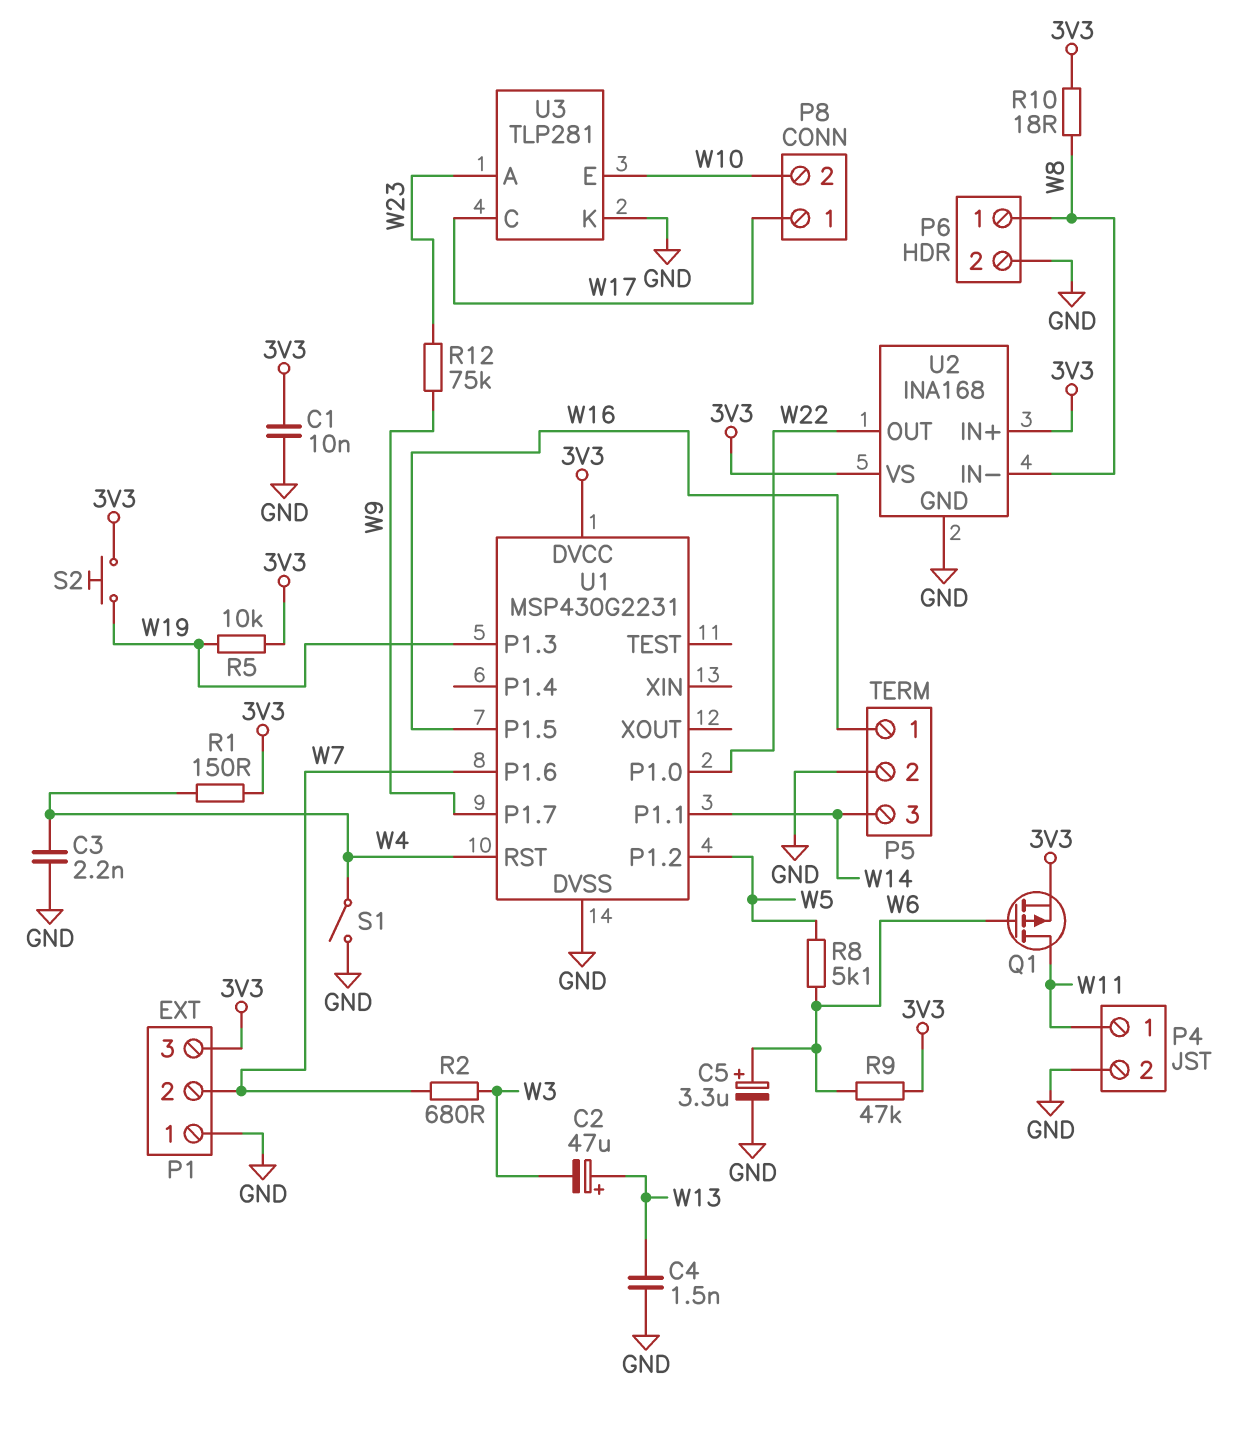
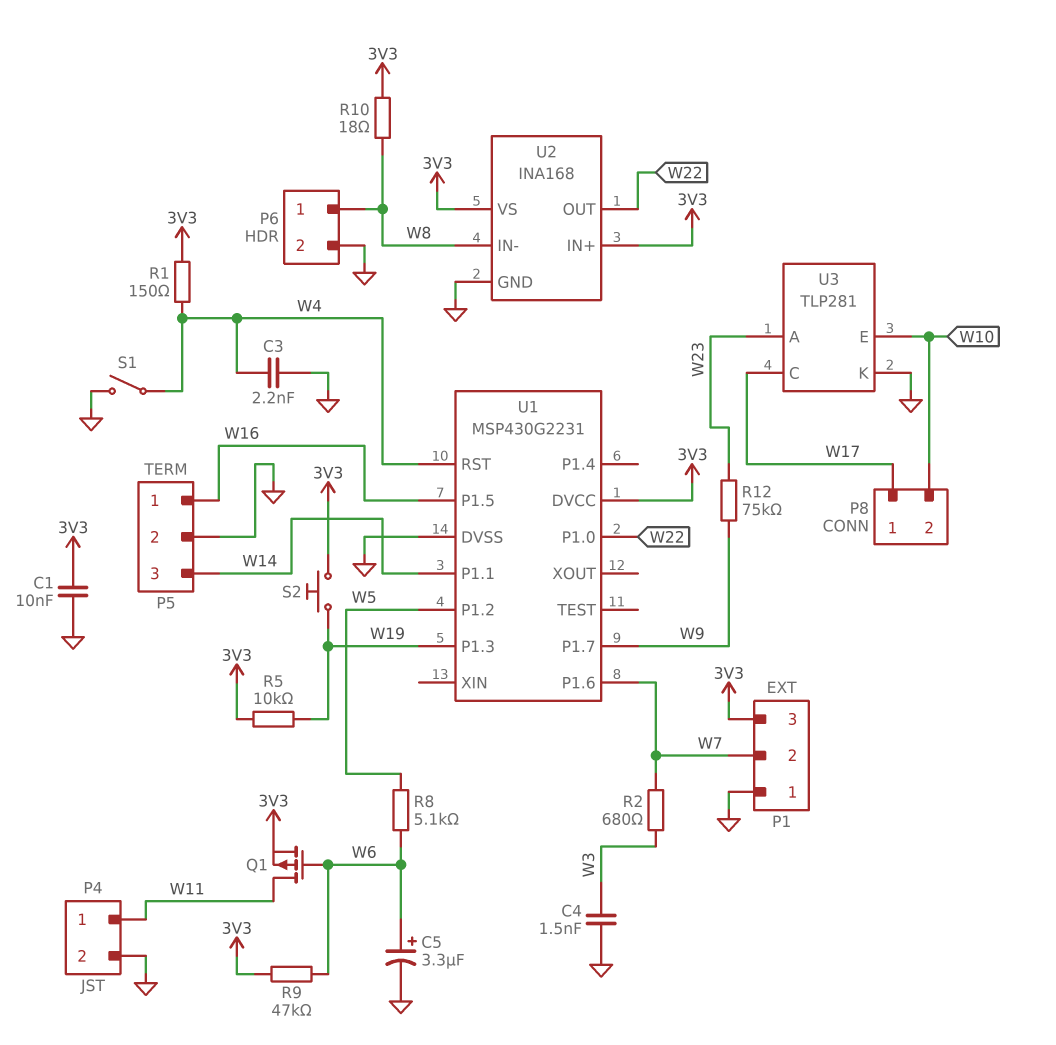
C2: 47uF (plus W13, minus W3) -> none
C4: 1.5nF (GND, W13) -> 1.5nF (GND, W3)

